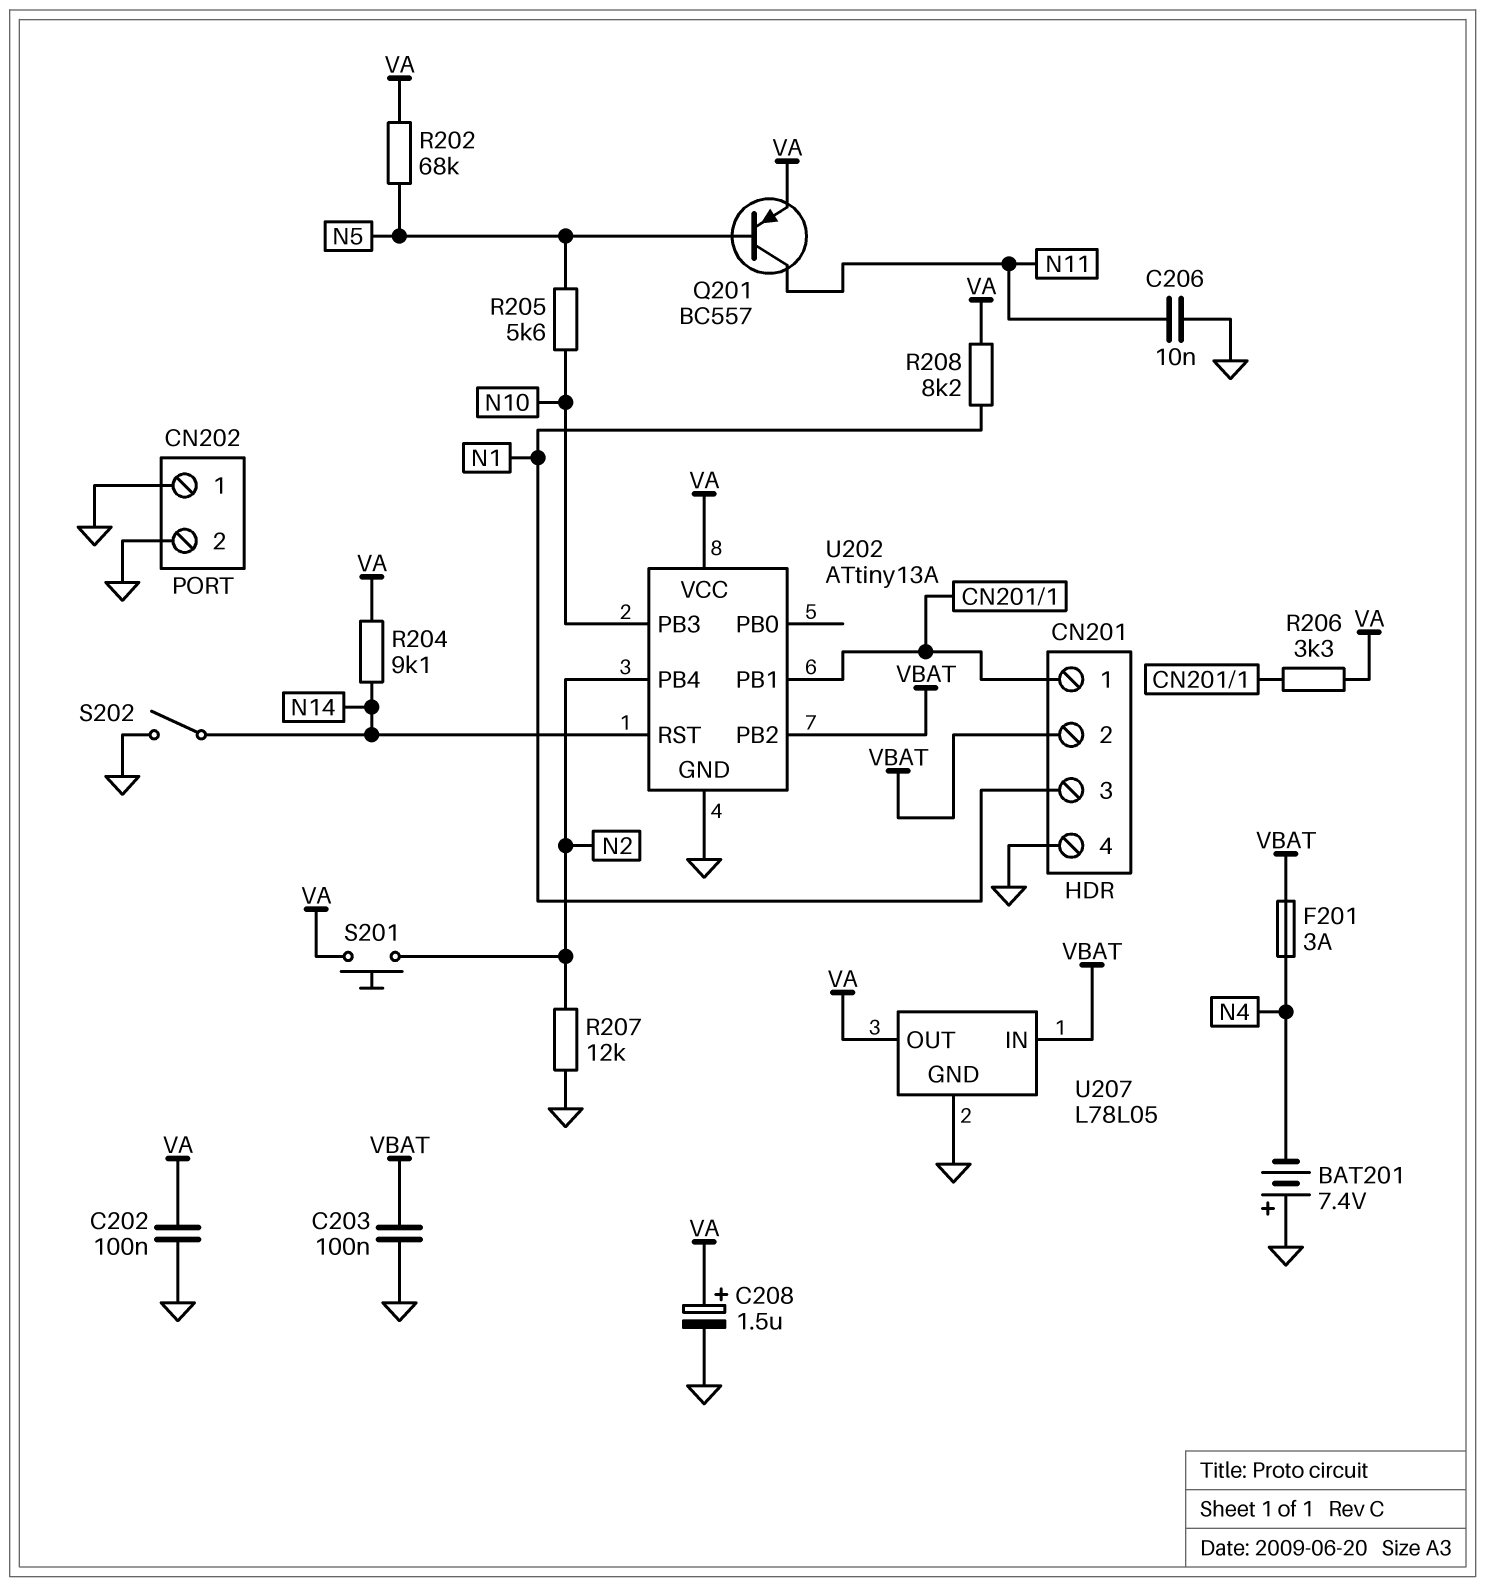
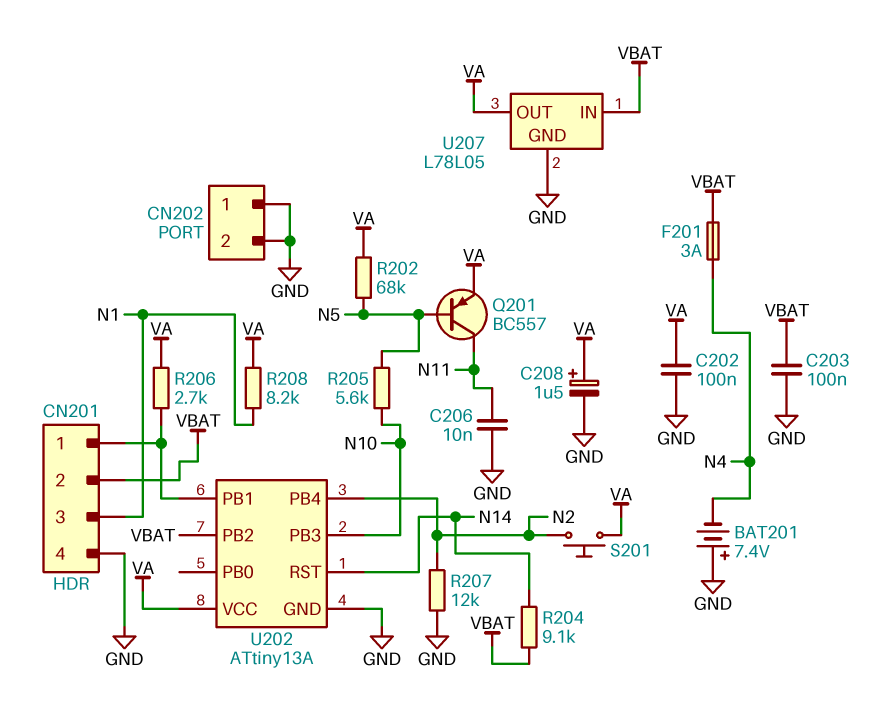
R204: 9.1k (N14, VA) -> 9.1k (N14, VBAT)
R206: 3.3k (CN201/1, VA) -> 2.7k (CN201/1, VA)
S202: switch (GND, N14) -> none

